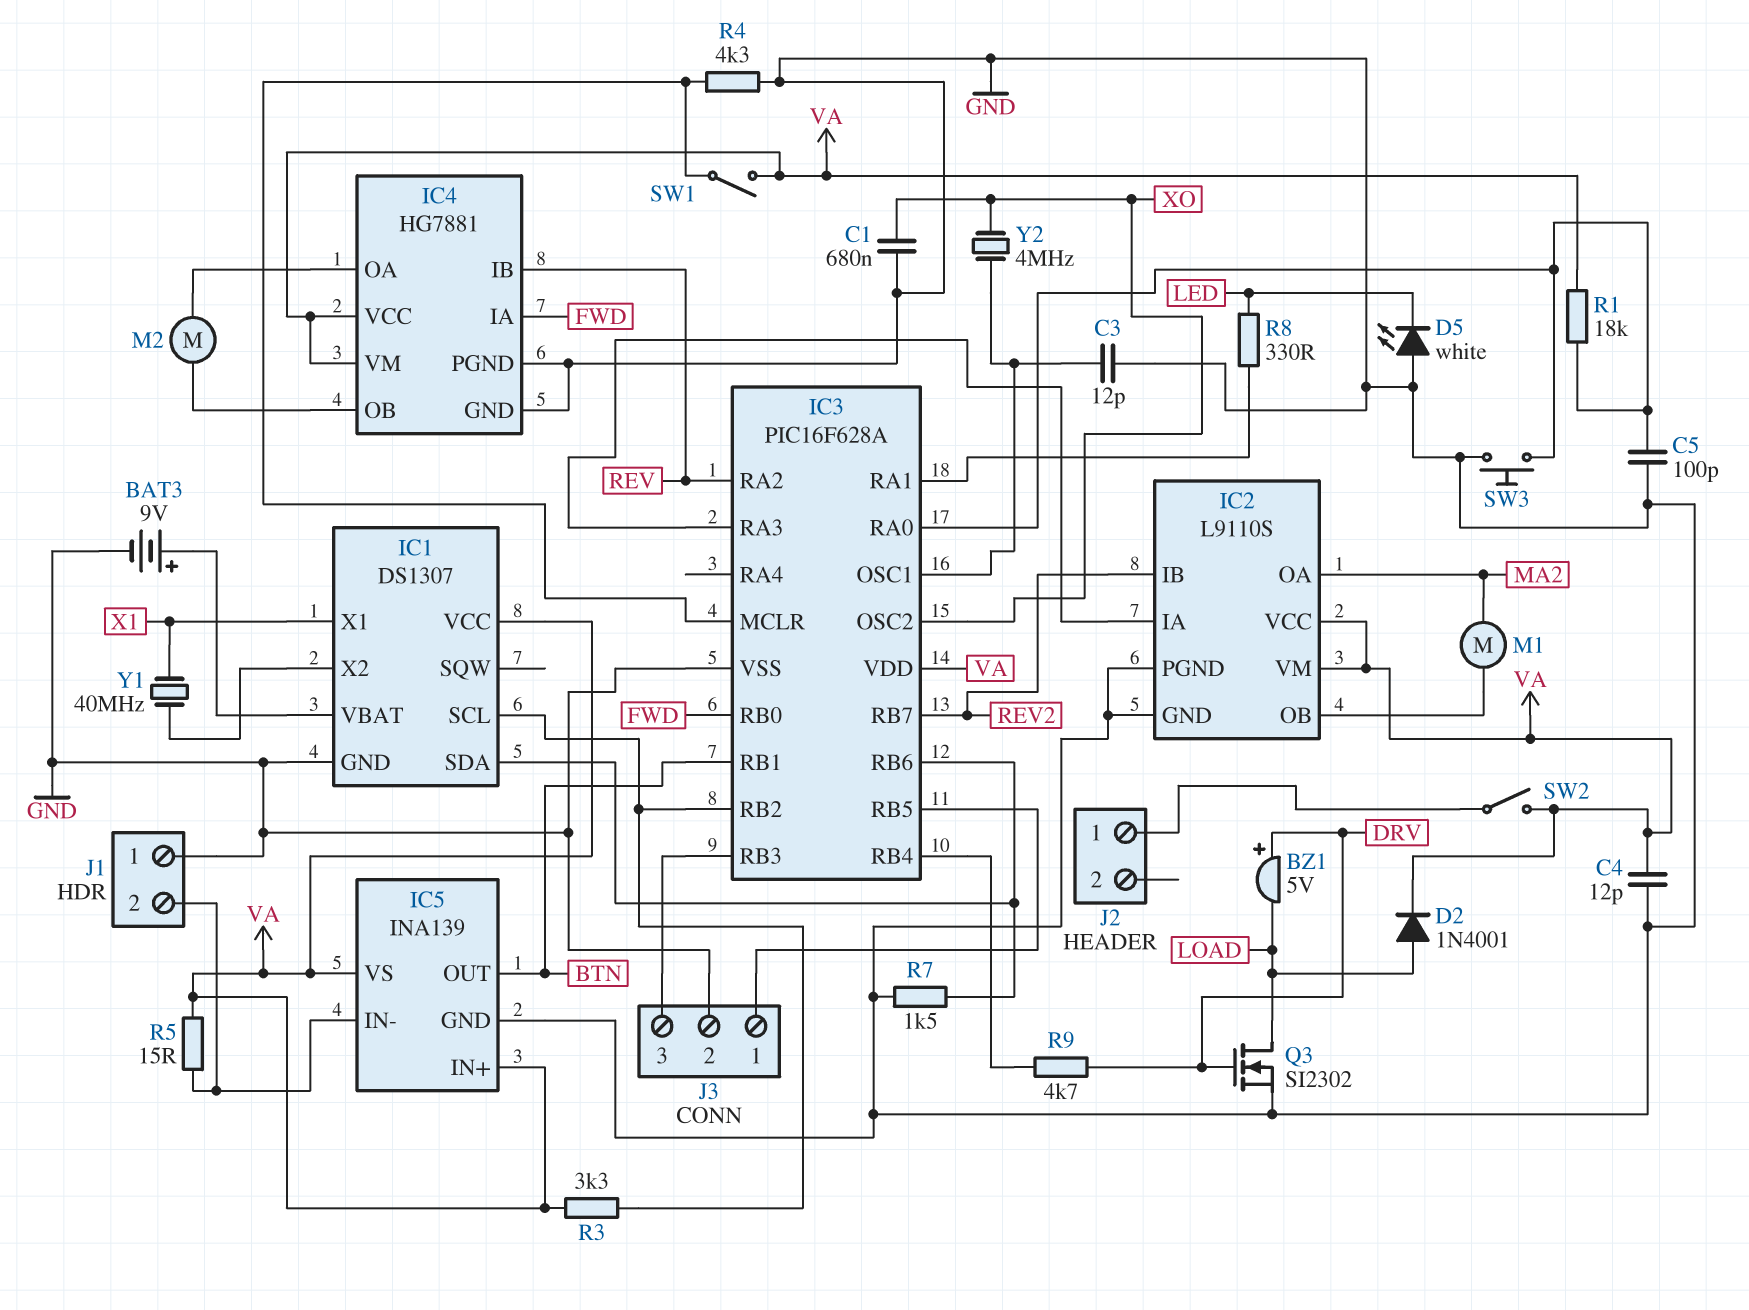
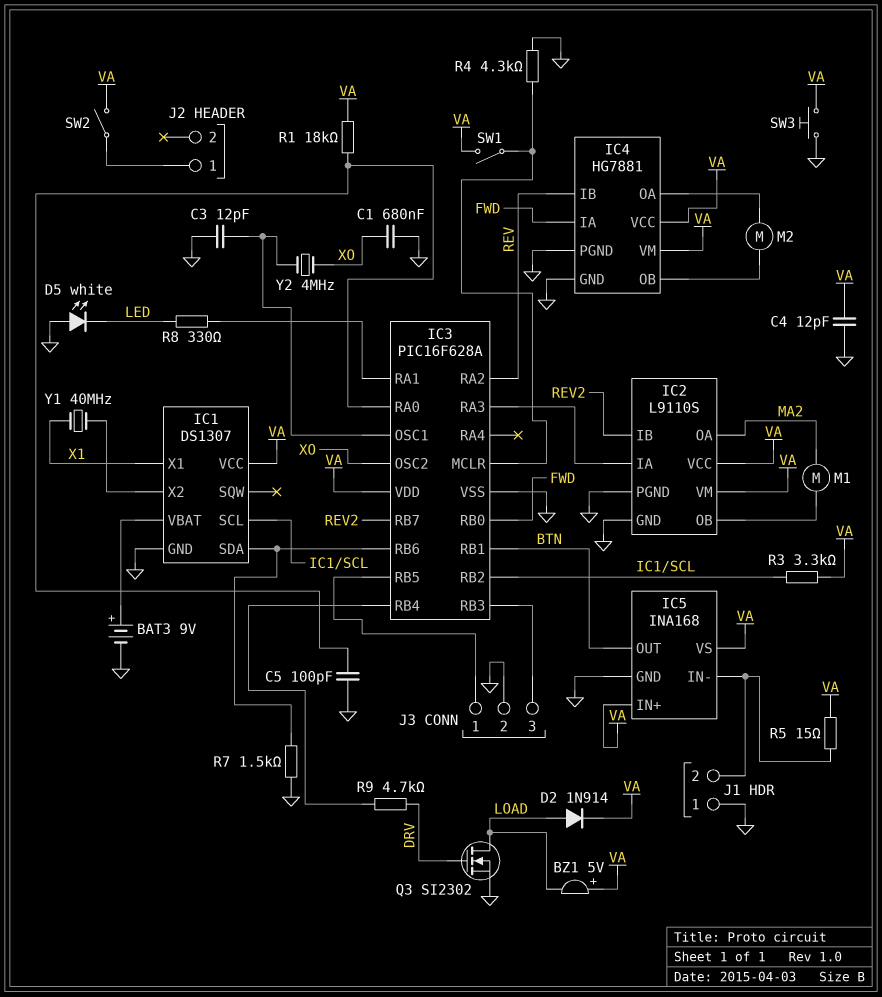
BZ1: buzzer 5V (plus DRV, minus LOAD) -> buzzer 5V (plus VA, minus LOAD)
D2: diode 1N4001 (A LOAD, K VA) -> diode 1N914 (A LOAD, K VA)
IC5: INA139 -> INA168
SW3: button (GND, IC3/RA0) -> button (GND, VA)

